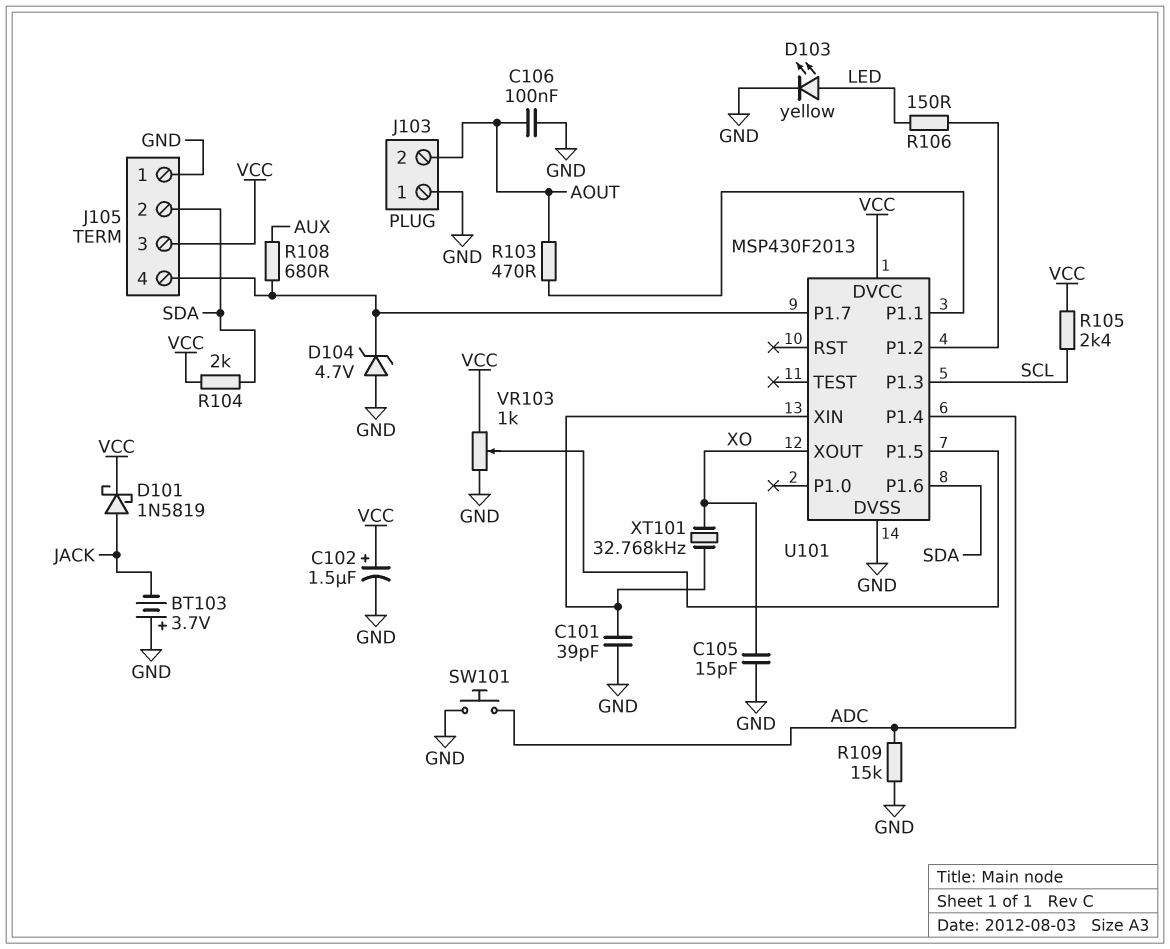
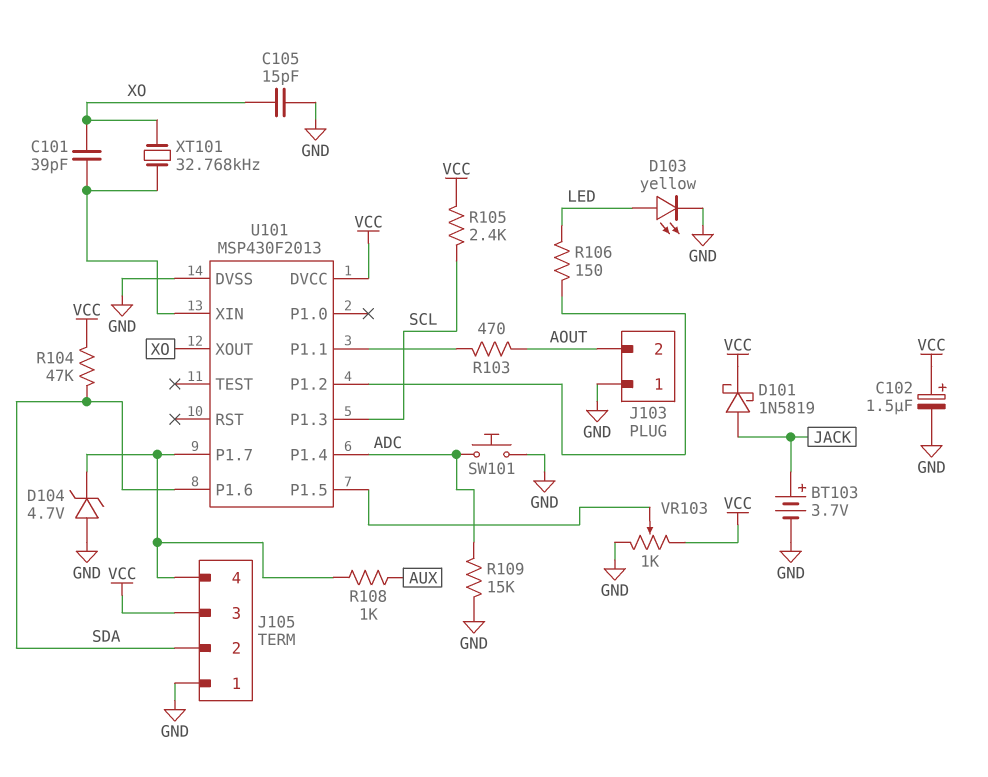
BT103: 3.7V (plus GND, minus JACK) -> 3.7V (plus JACK, minus GND)
C101: 39pF (GND, U101/XIN) -> 39pF (U101/XIN, XO)
C106: 100nF (AOUT, GND) -> none
R104: 2k (SDA, VCC) -> 47k (SDA, VCC)
R108: 680 (AUX, J105/4) -> 1k (AUX, J105/4)

